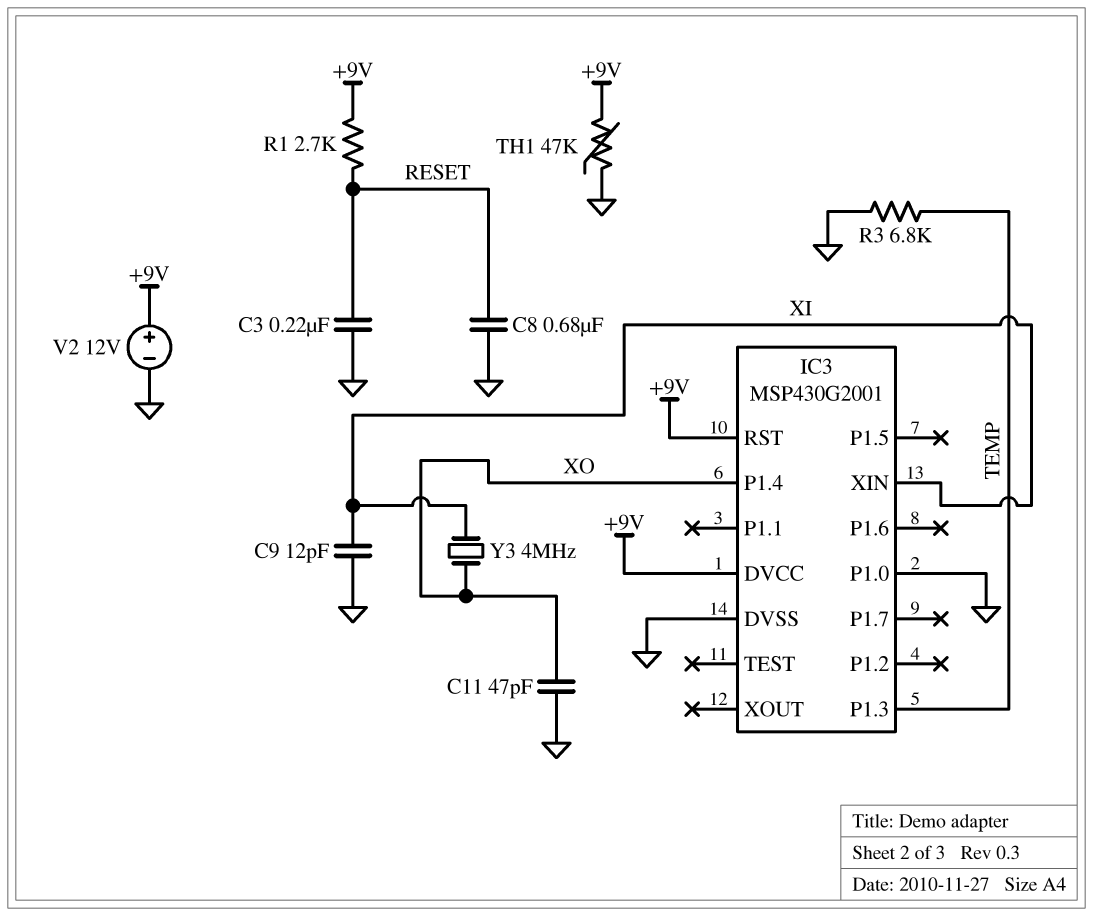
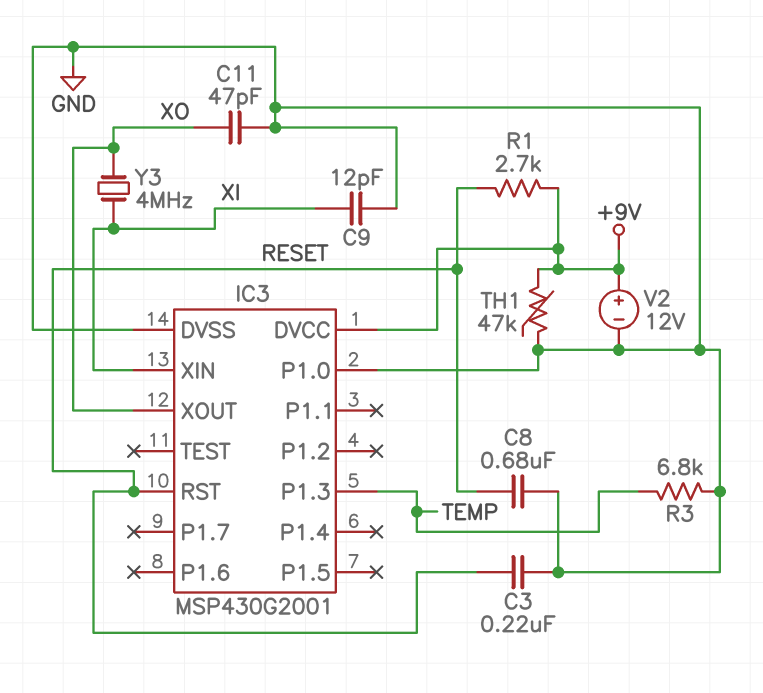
IC3 pin P1.4: XO -> none
IC3 pin RST: +9V -> RESET
IC3 pin XOUT: none -> XO

